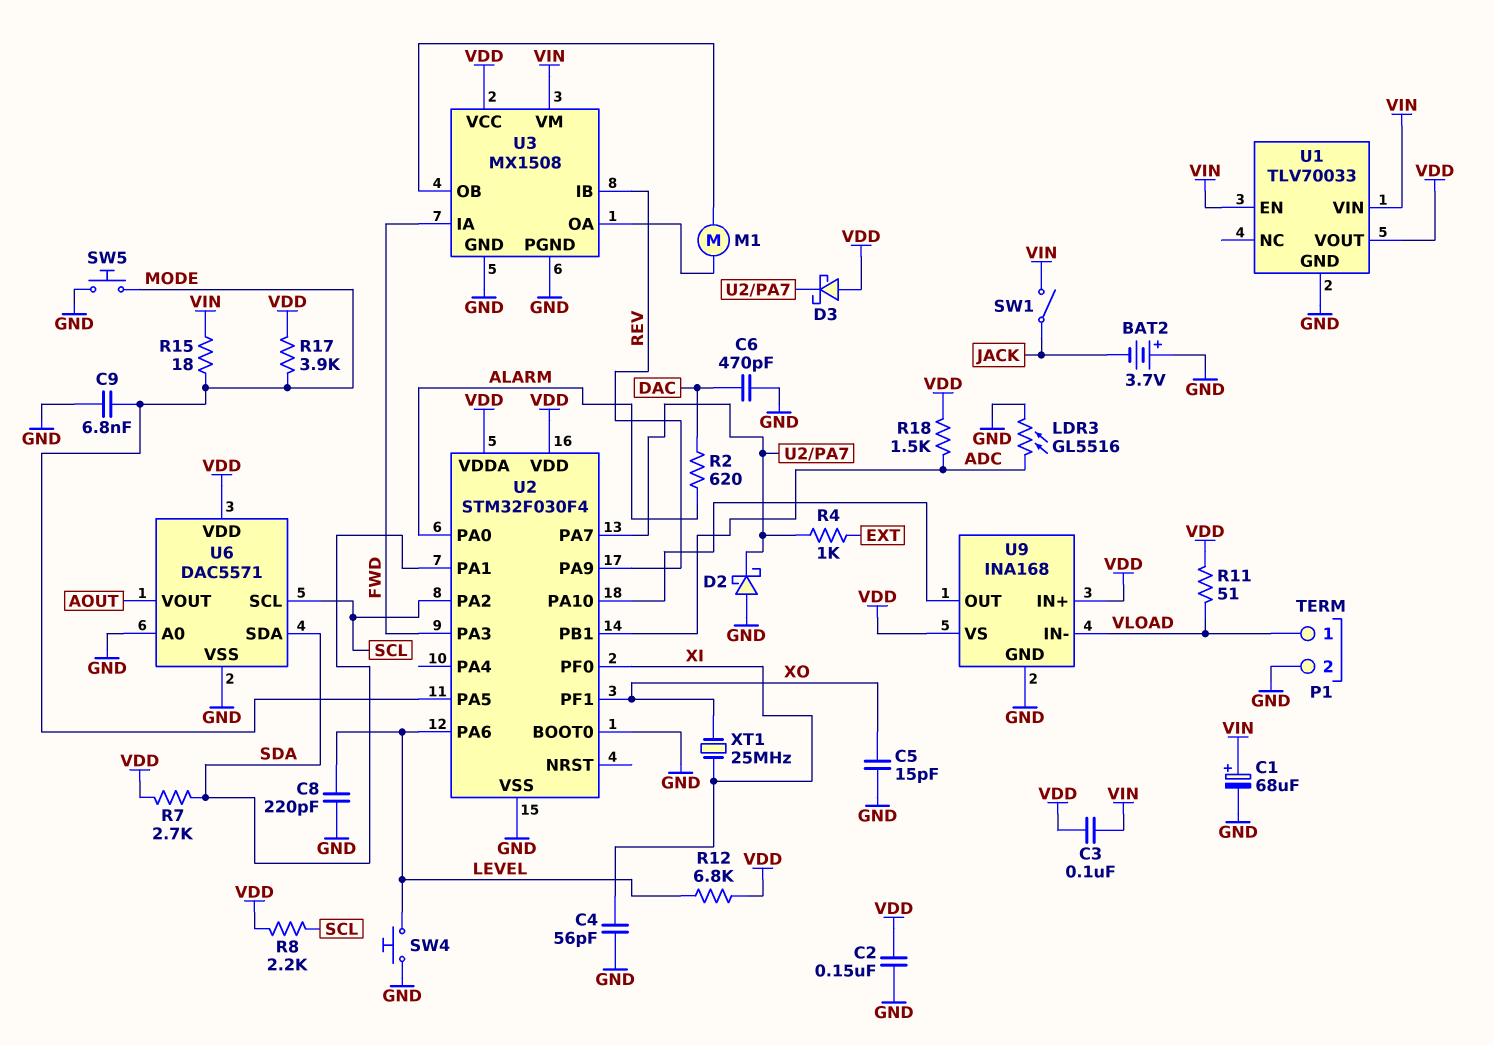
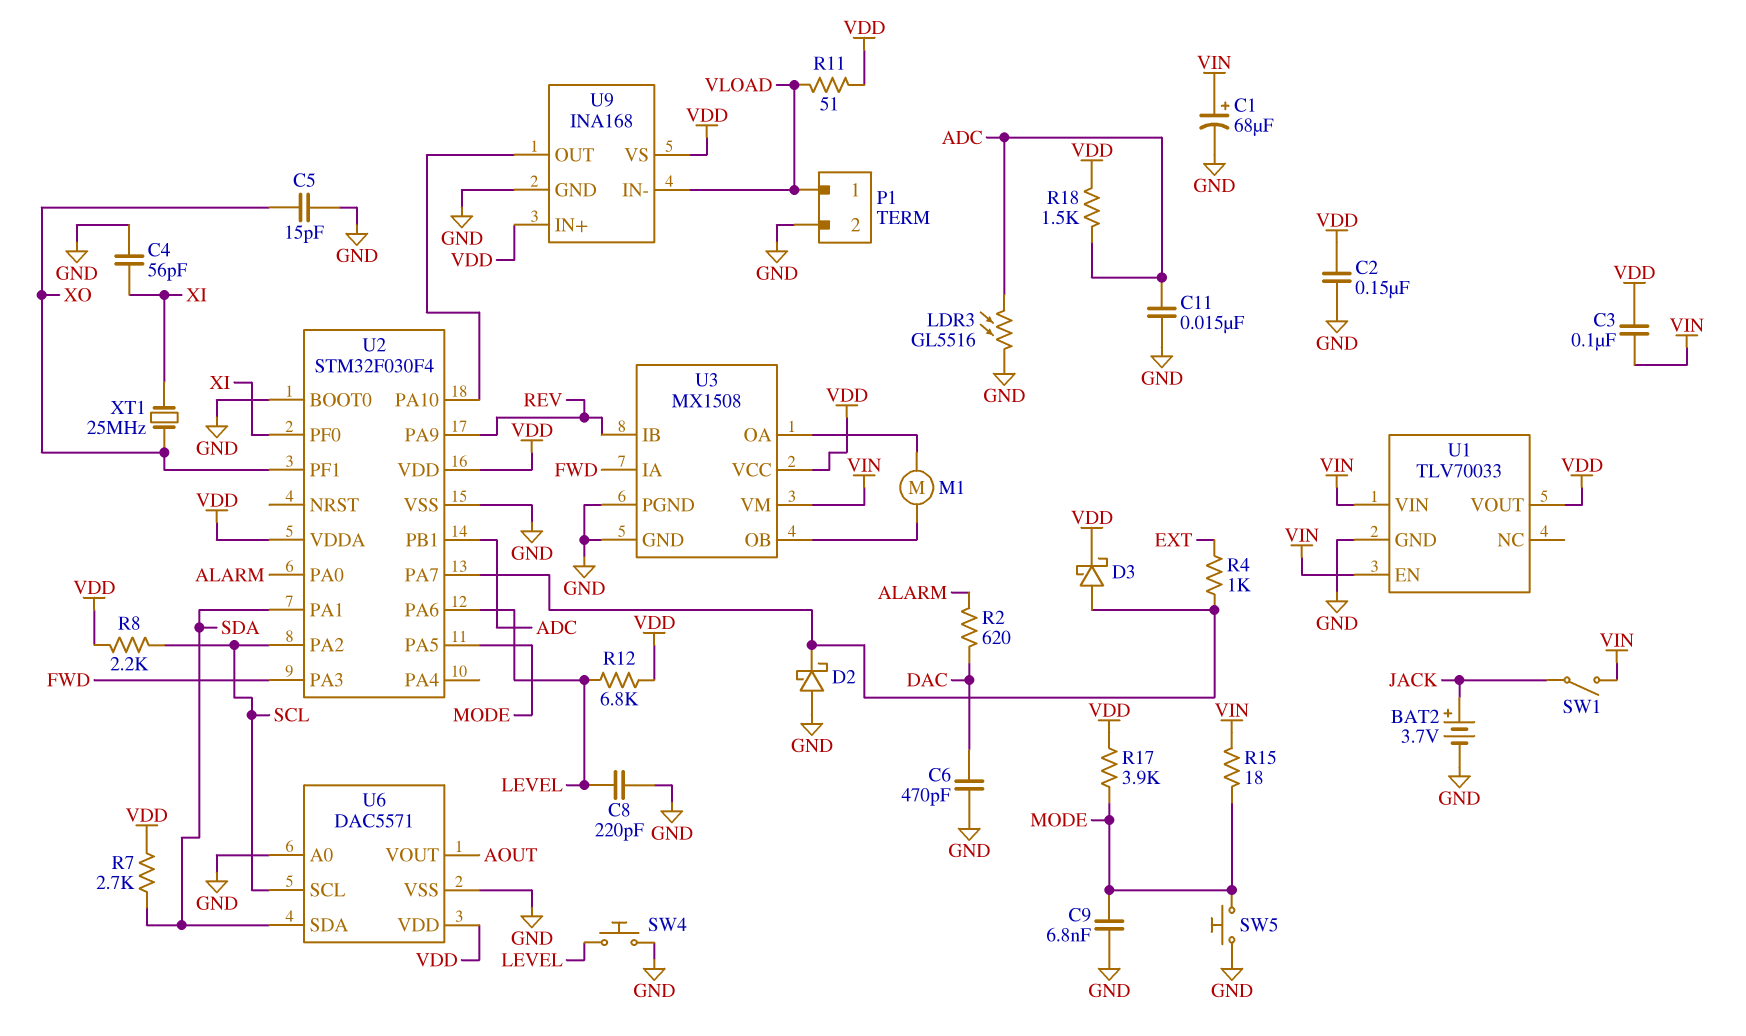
BAT2: 3.7V (plus GND, minus JACK) -> 3.7V (plus JACK, minus GND)
C11: none -> 15nF (ADC, GND)
D3: schottky (A VDD, K U2/PA7) -> schottky (A U2/PA7, K VDD)

